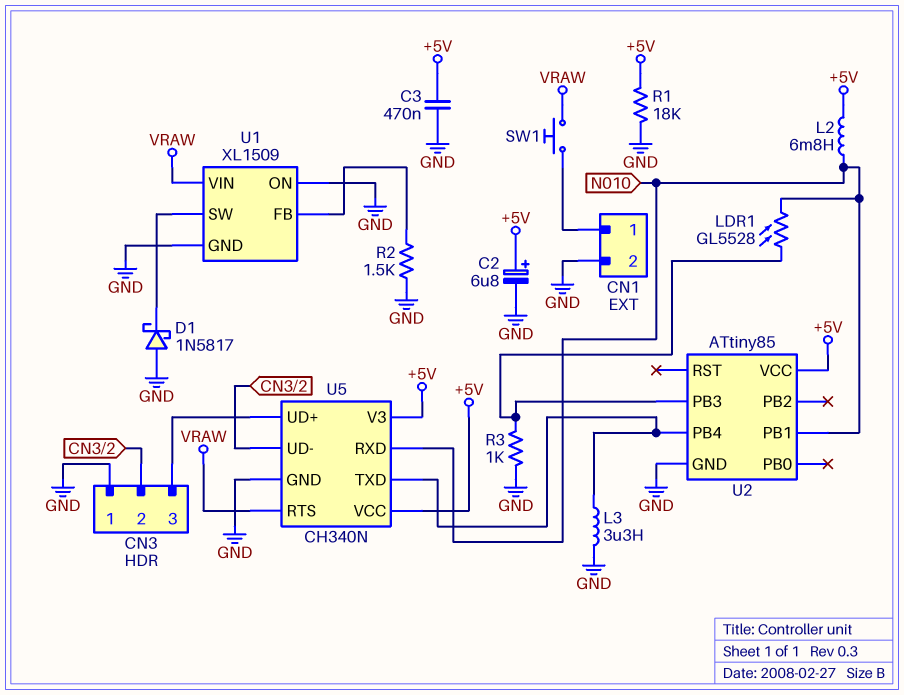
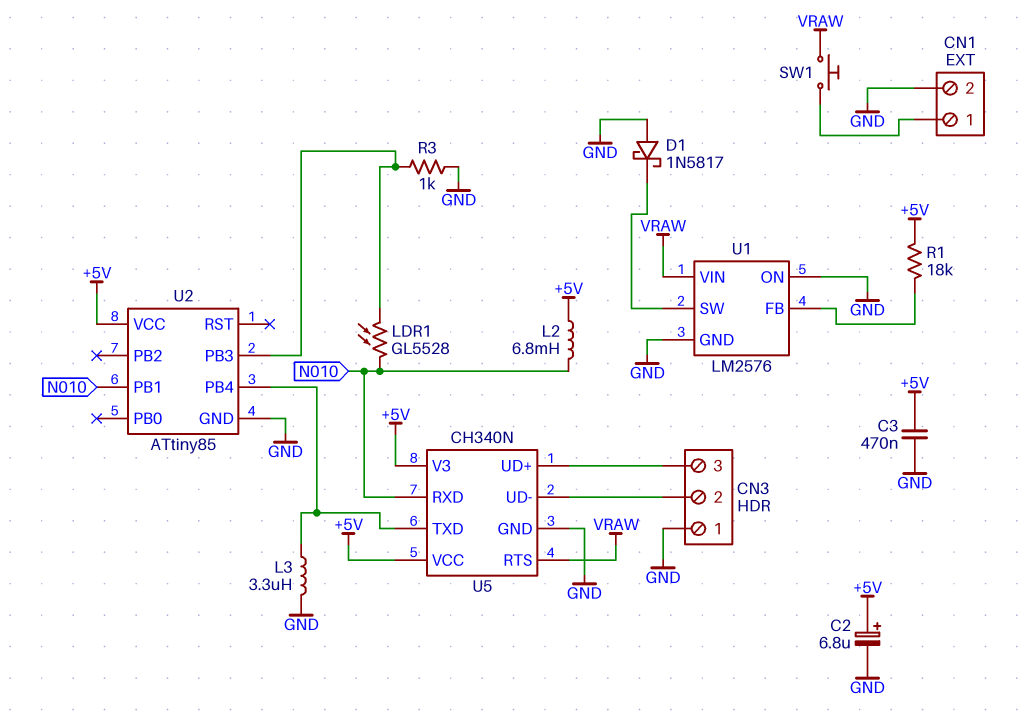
R1: 18k (+5V, GND) -> 18k (+5V, U1/FB)
R2: 1.5k (GND, U1/FB) -> none
U1: XL1509 -> LM2576

